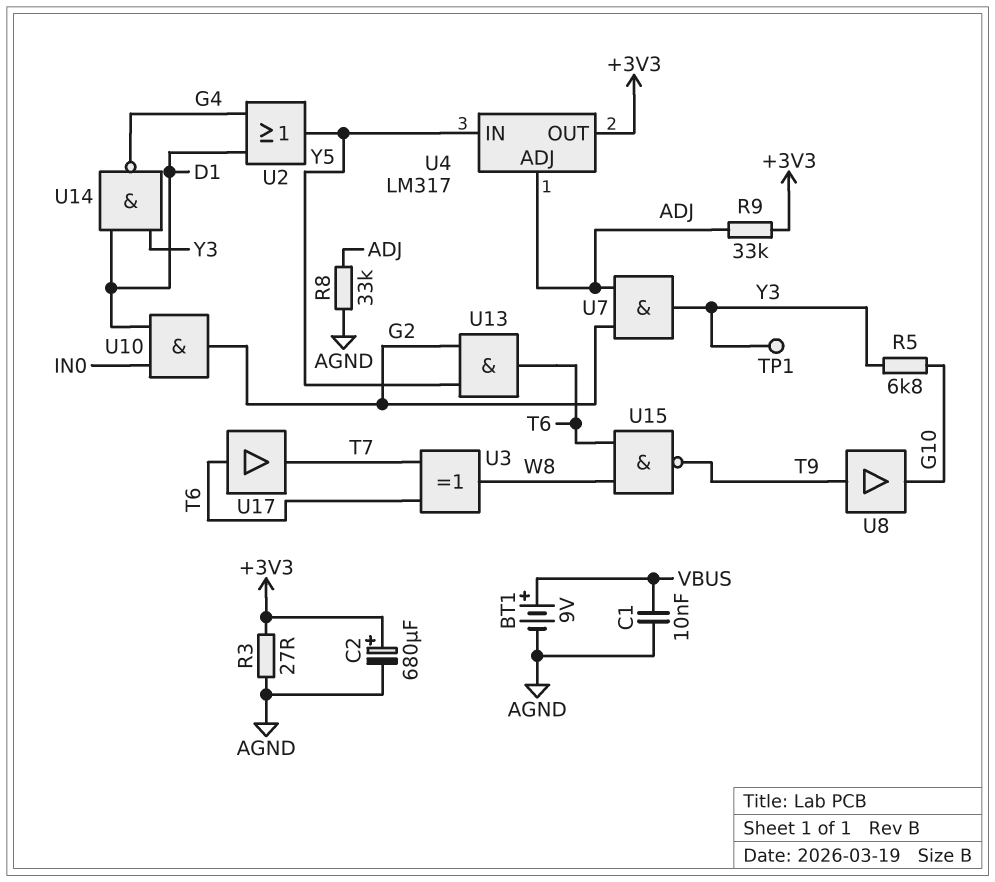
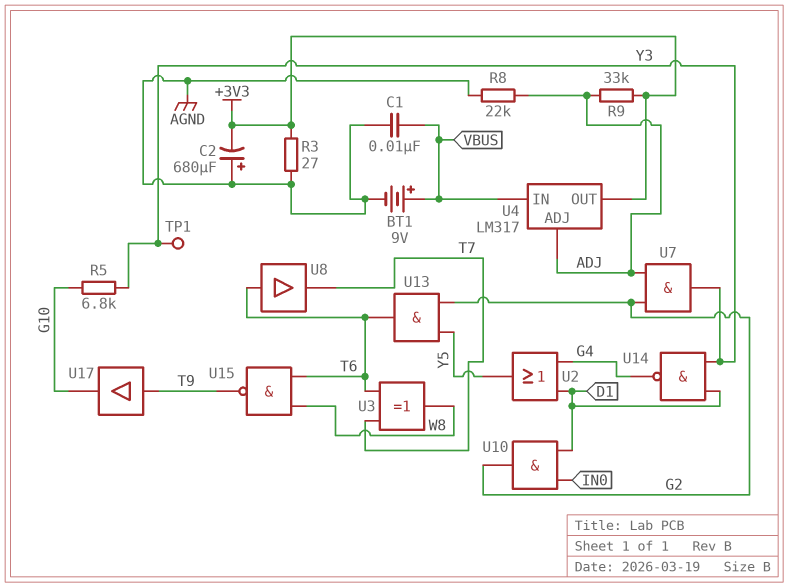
C2: 680uF (plus +3V3, minus AGND) -> 680uF (plus AGND, minus +3V3)
R8: 33k (ADJ, AGND) -> 22k (ADJ, AGND)
U4 pin IN: Y5 -> VBUS
U8: buffer (in T9, out G10) -> buffer (in T6, out T7)
U17: buffer (in T6, out T7) -> buffer (in T9, out G10)

